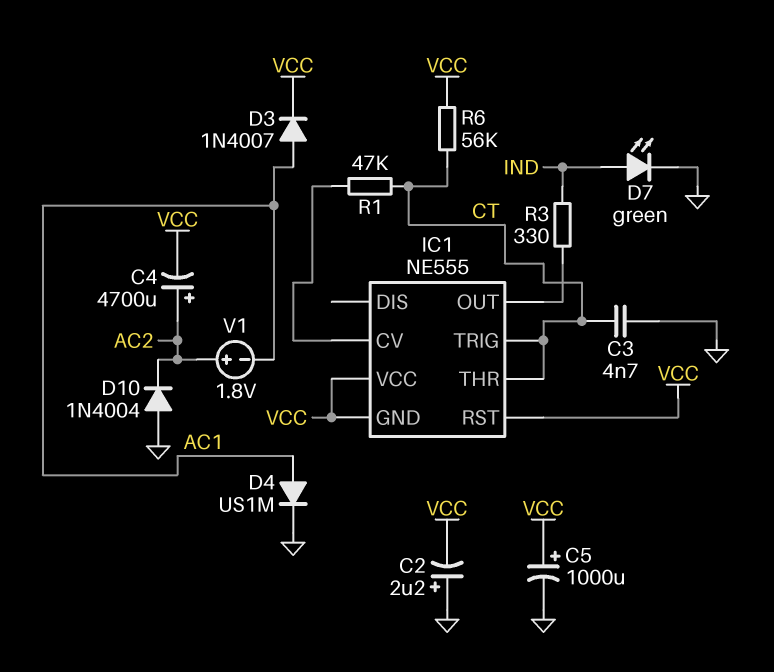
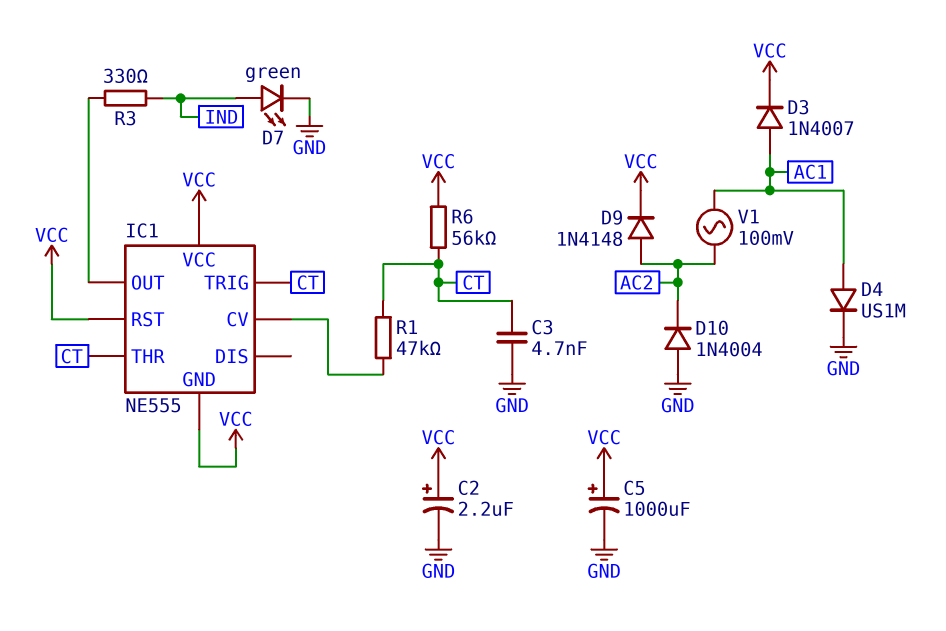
C2: 2.2uF (plus GND, minus VCC) -> 2.2uF (plus VCC, minus GND)
C4: 4700uF (plus AC2, minus VCC) -> none
D9: none -> diode 1N4148 (A AC2, K VCC)
V1: 1.8V (plus AC2, minus AC1) -> AC 100mV (AC1, AC2)

